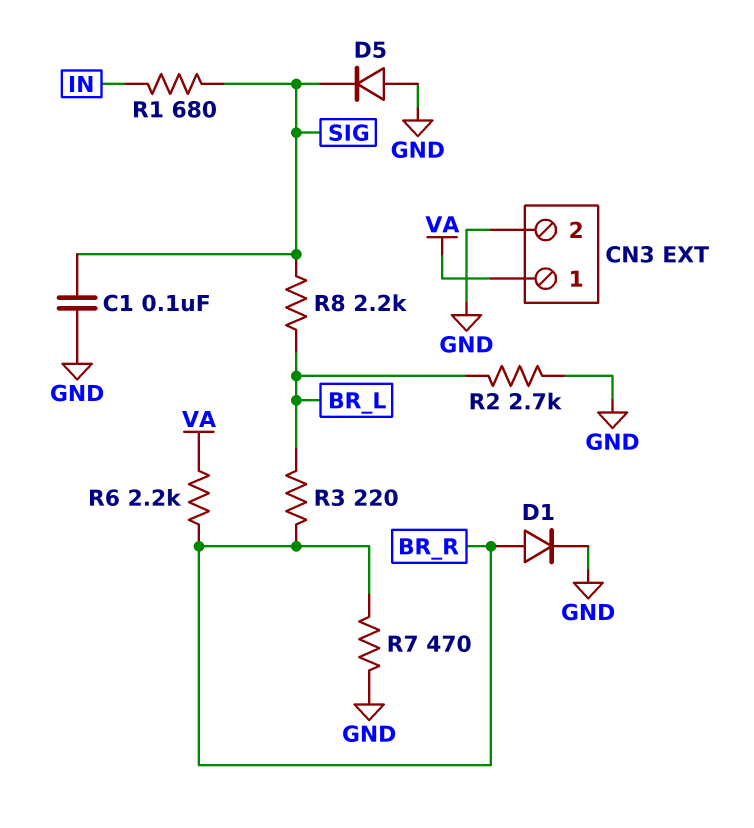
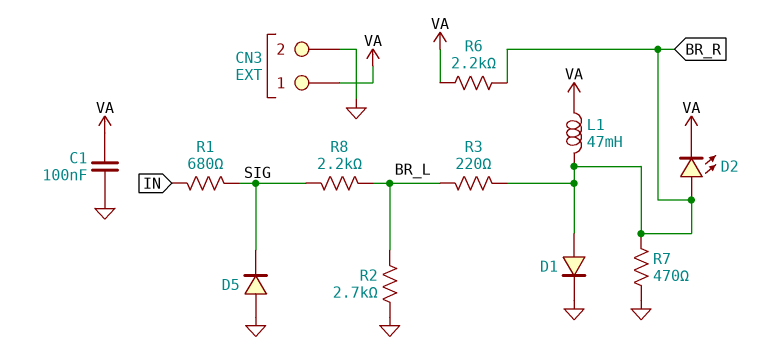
C1: 100nF (GND, SIG) -> 100nF (GND, VA)
D2: none -> LED (A BR_R, K VA)
L1: none -> 47mH (BR_R, VA)

